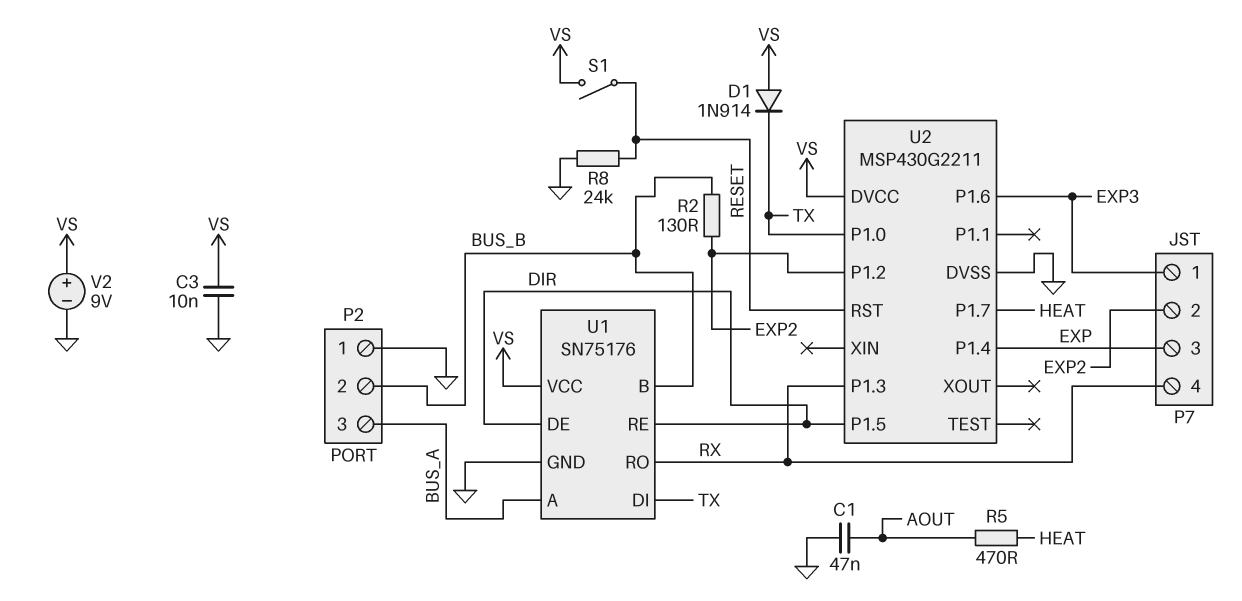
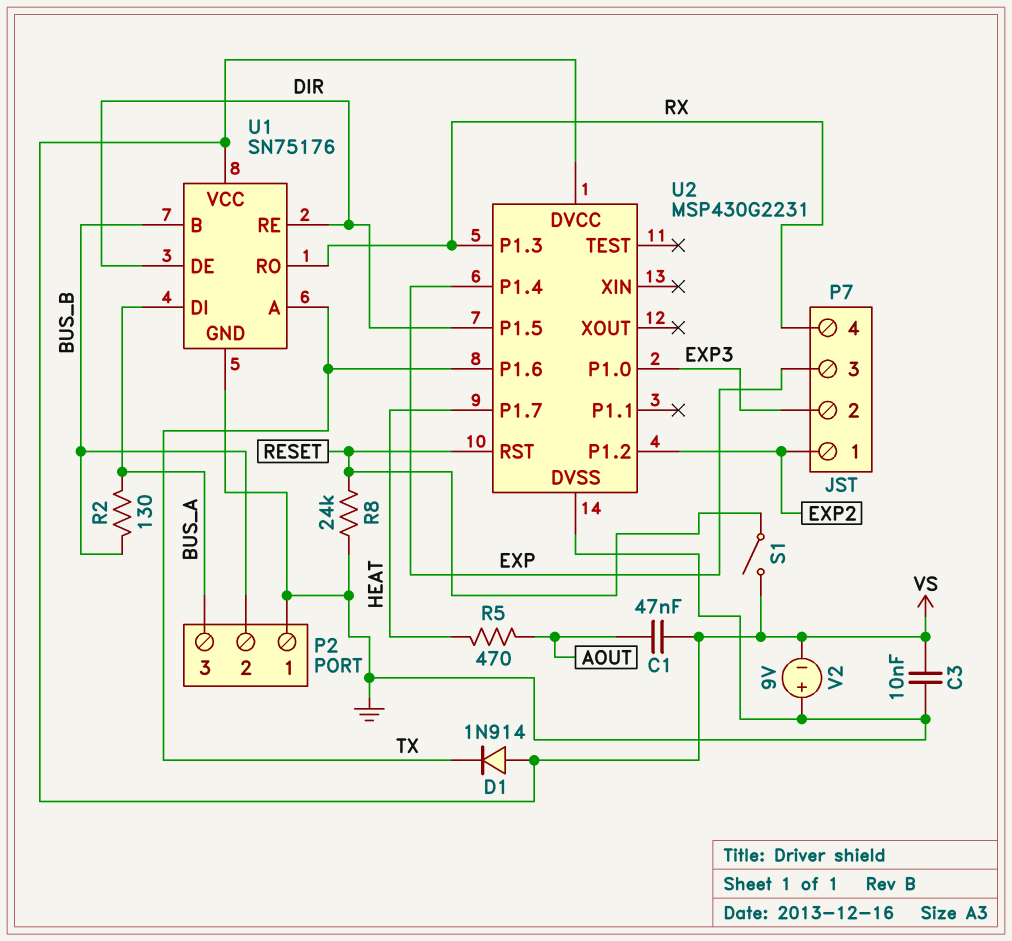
C1: 47nF (AOUT, GND) -> 47nF (AOUT, VS)
P7 pin 1: EXP3 -> EXP2
P7 pin 2: EXP2 -> EXP3
R2: 130 (BUS_B, EXP2) -> 130 (BUS_A, BUS_B)
U1 pin A: BUS_A -> TX
U1 pin DI: TX -> BUS_A
U2: MSP430G2211 -> MSP430G2231
U2 pin P1.0: TX -> EXP3
U2 pin P1.6: EXP3 -> TX
V2: 9V (plus VS, minus GND) -> 9V (plus GND, minus VS)

